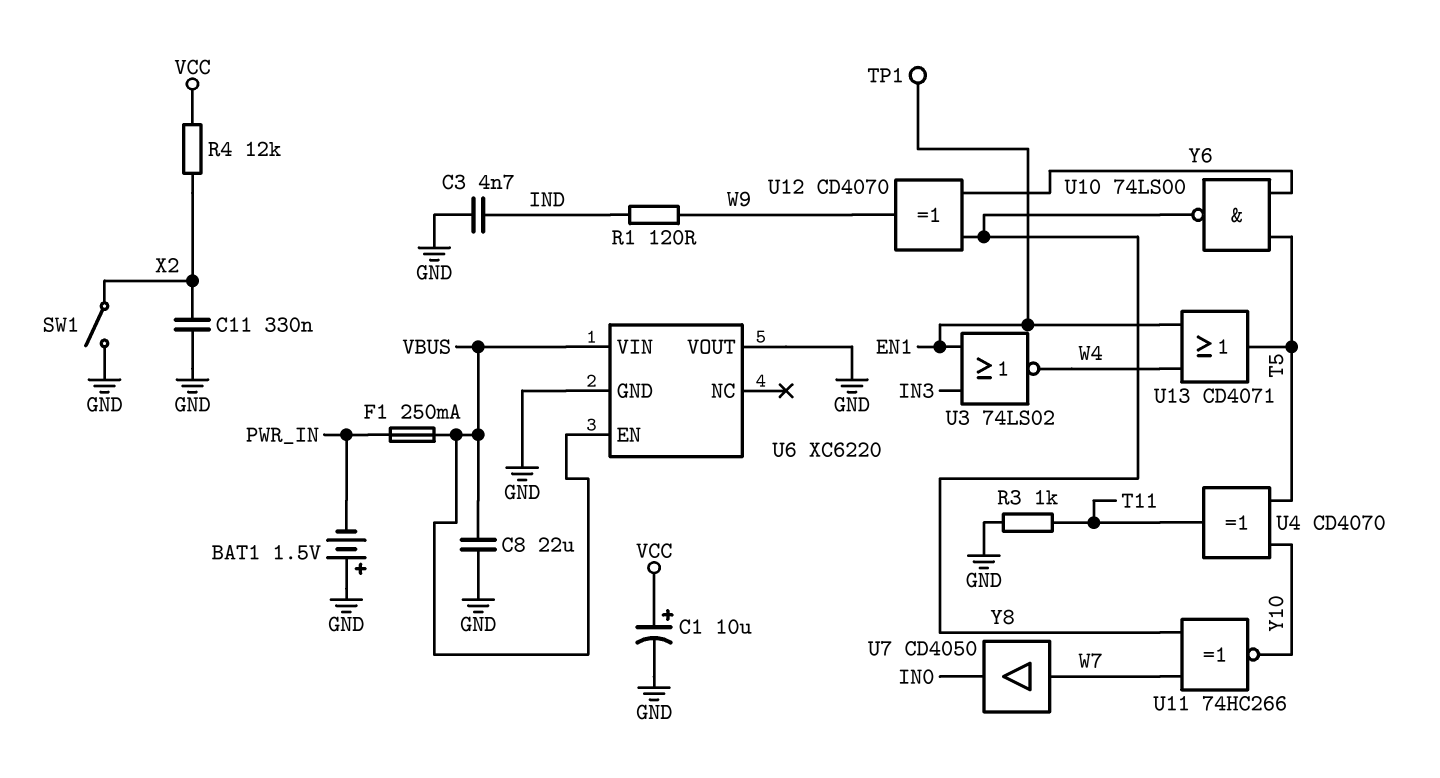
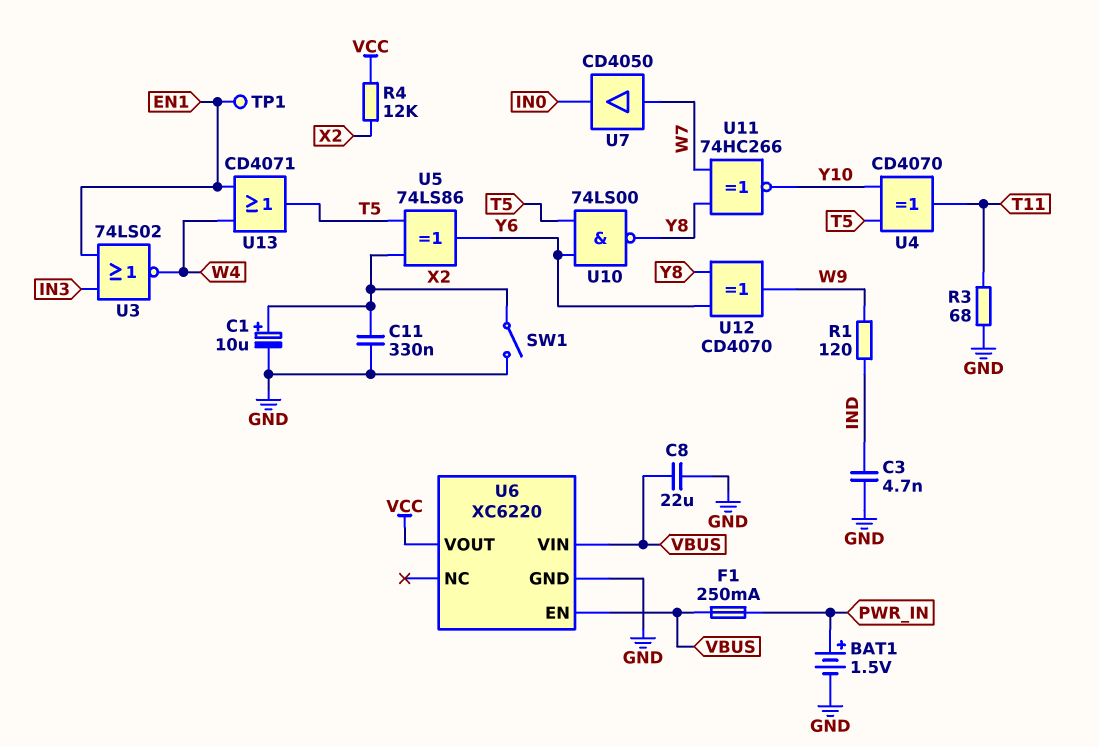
BAT1: 1.5V (plus GND, minus PWR_IN) -> 1.5V (plus PWR_IN, minus GND)
C1: 10uF (plus VCC, minus GND) -> 10uF (plus X2, minus GND)
R3: 1k (GND, T11) -> 68 (GND, T11)
U5: none -> XOR 74LS86 (in T5, in X2, out Y6)
U6 pin VOUT: GND -> VCC

